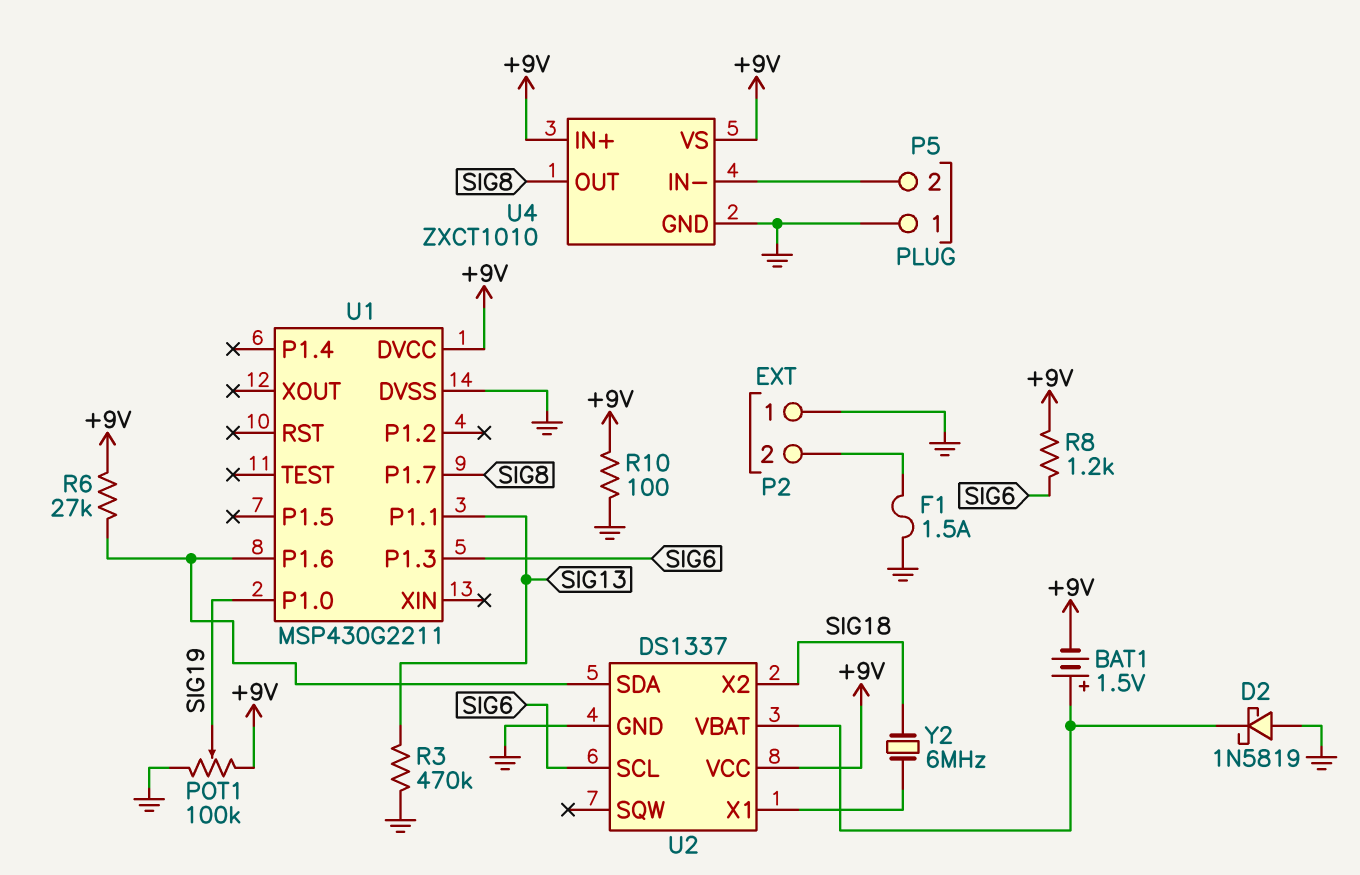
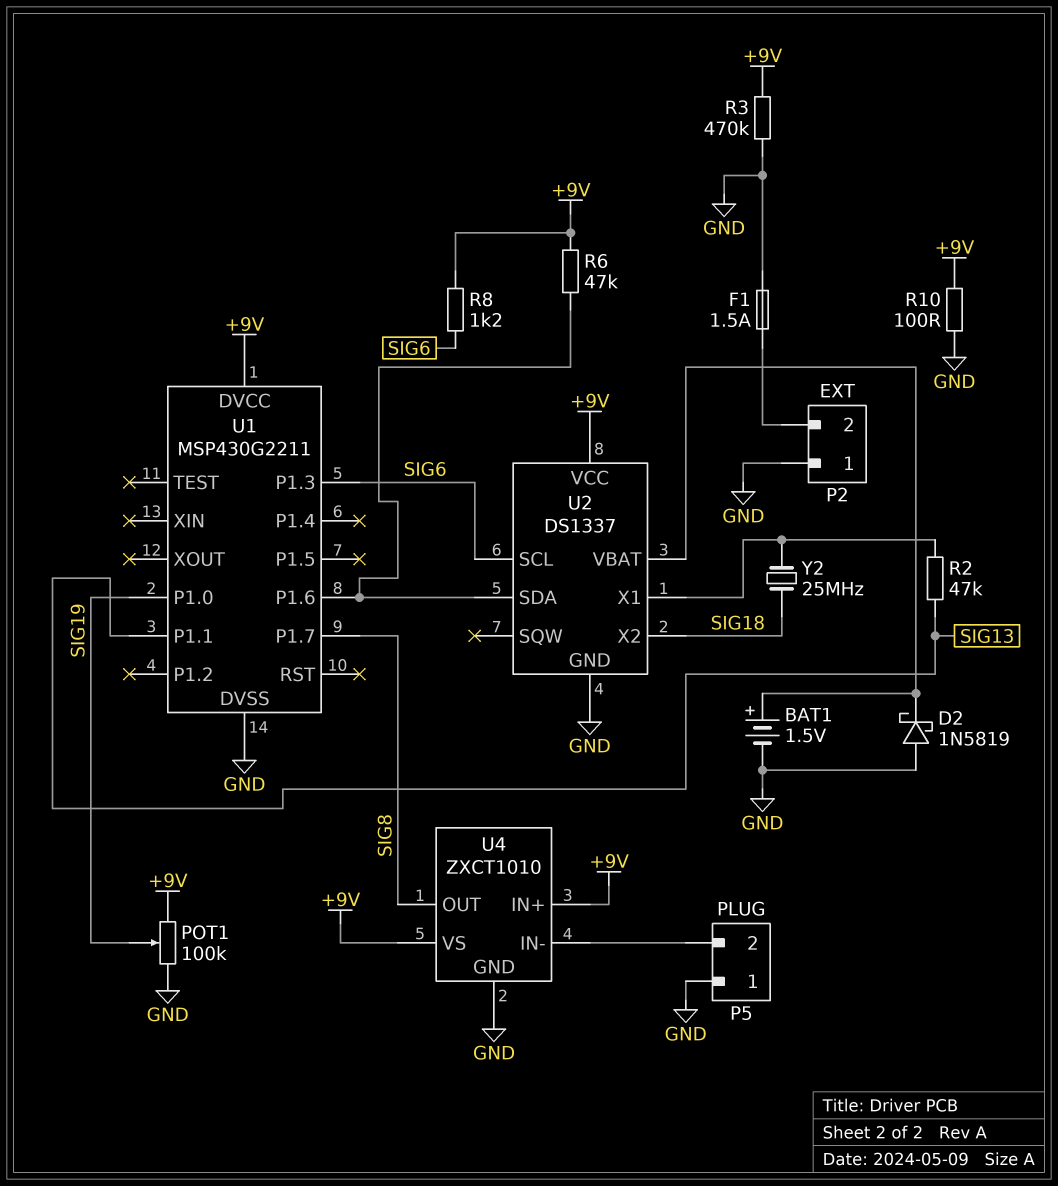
BAT1: 1.5V (plus U2/VBAT, minus +9V) -> 1.5V (plus U2/VBAT, minus GND)
R2: none -> 47k (SIG13, U2/X1)
R3: 470k (GND, SIG13) -> 470k (+9V, GND)
R6: 27k (+9V, U1/P1.6) -> 47k (+9V, U1/P1.6)
Y2: 6MHz (SIG18, U2/X1) -> 25MHz (SIG18, U2/X1)

